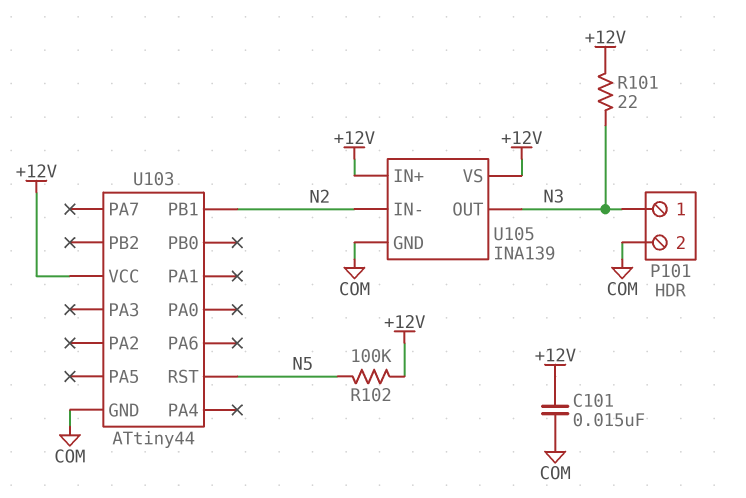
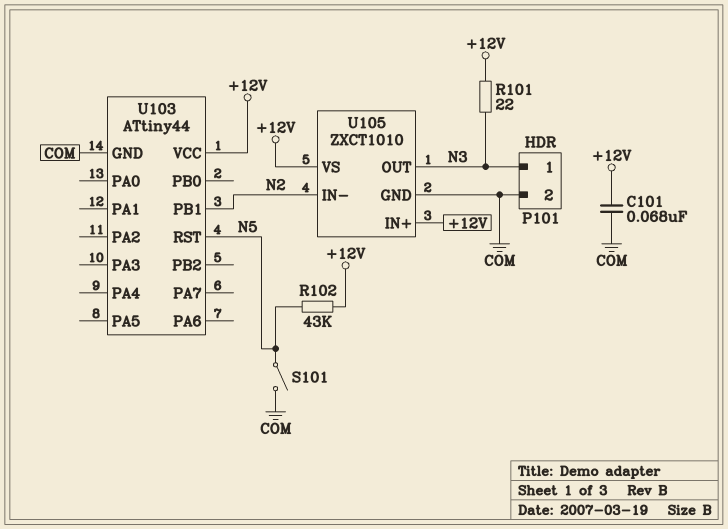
C101: 15nF (+12V, COM) -> 68nF (+12V, COM)
R102: 100k (+12V, N5) -> 43k (+12V, N5)
S101: none -> switch (COM, N5)
U105: INA139 -> ZXCT1010

